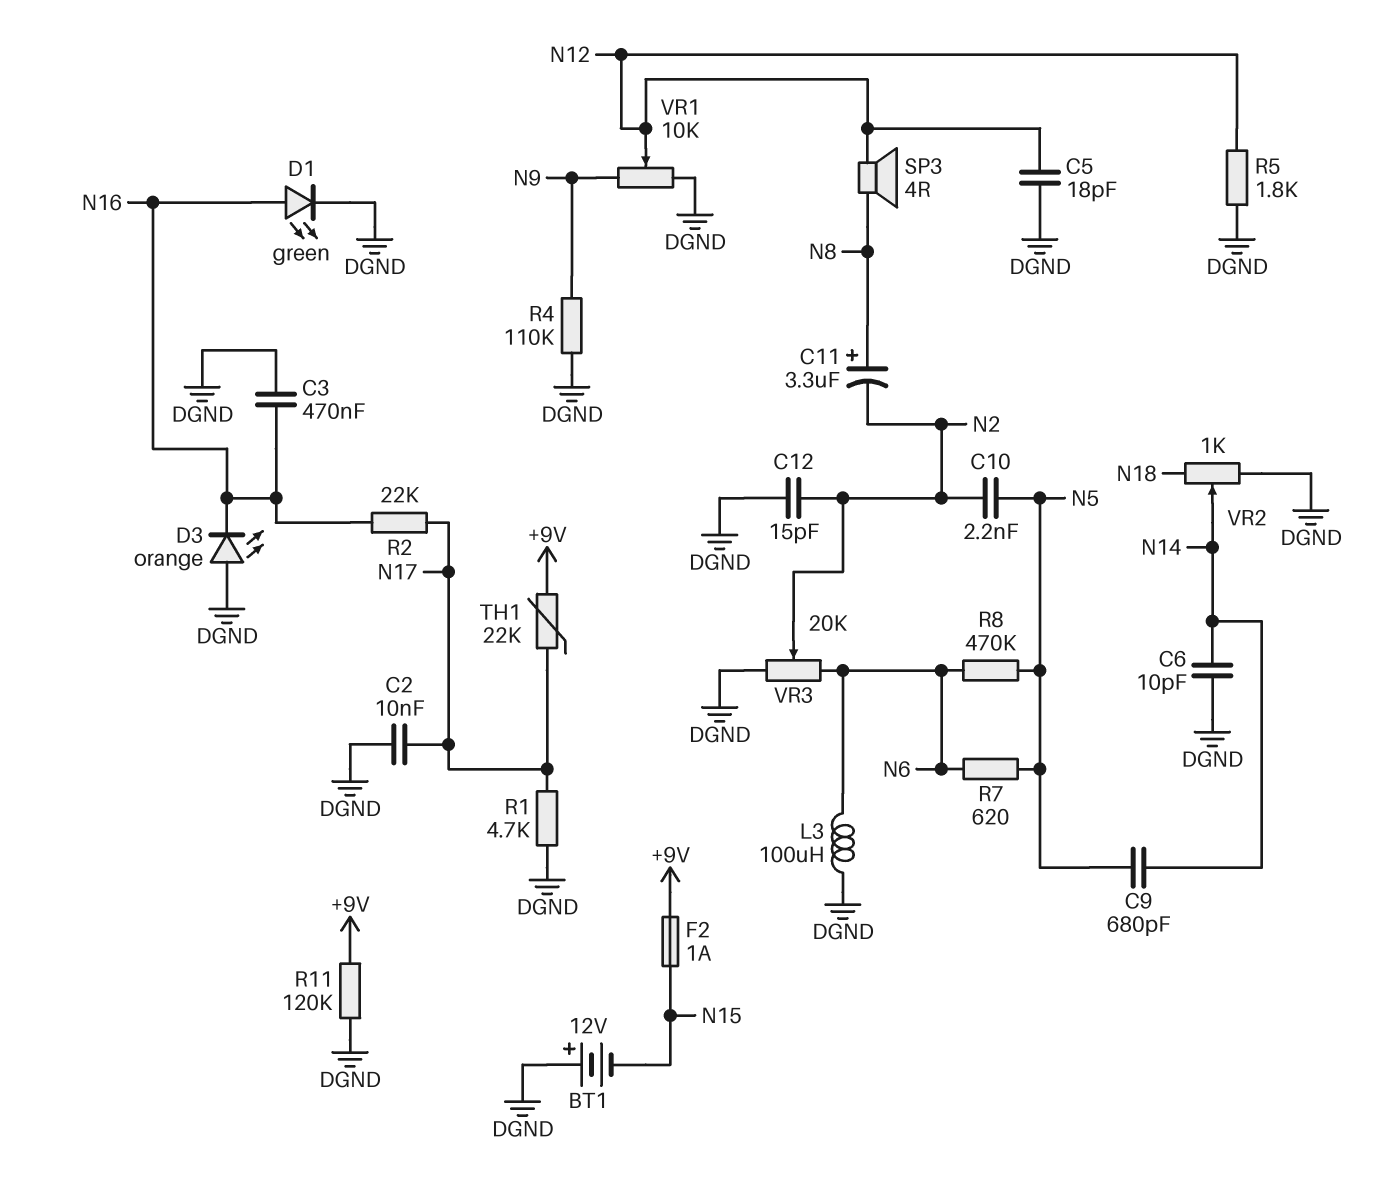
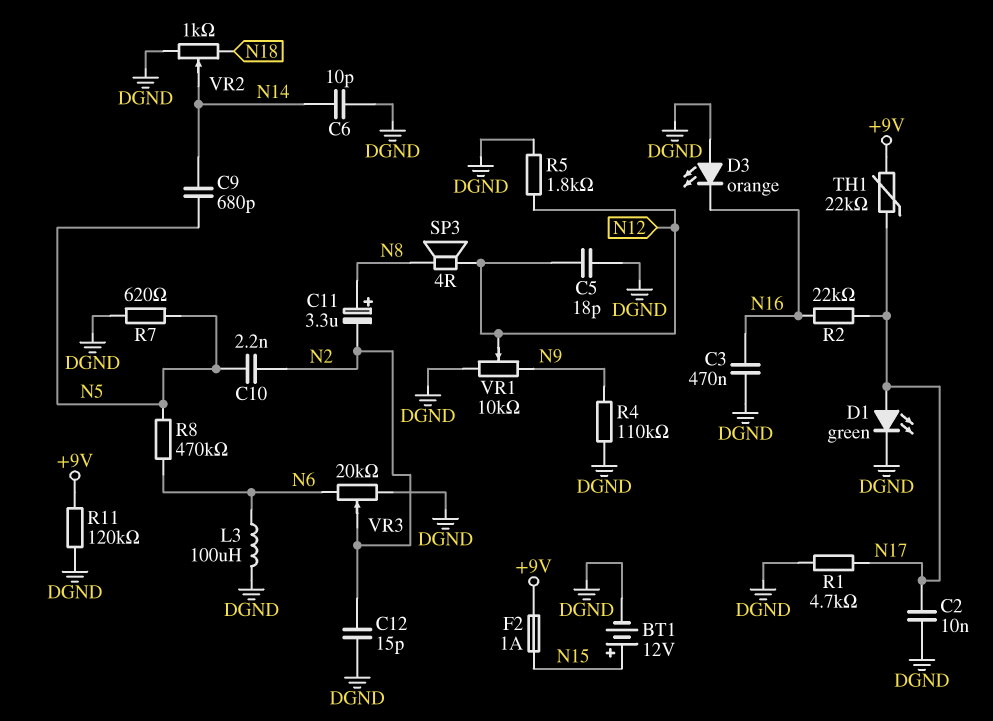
BT1: 12V (plus DGND, minus N15) -> 12V (plus N15, minus DGND)
D1: LED green (A N16, K DGND) -> LED green (A N17, K DGND)
R7: 620 (N5, N6) -> 620 (DGND, N5)

